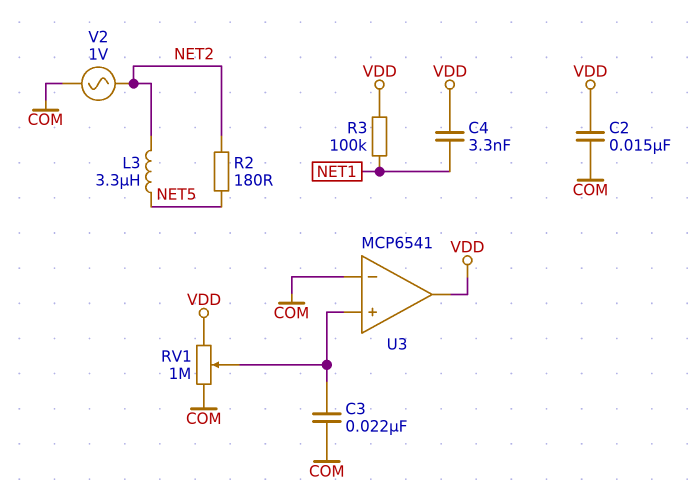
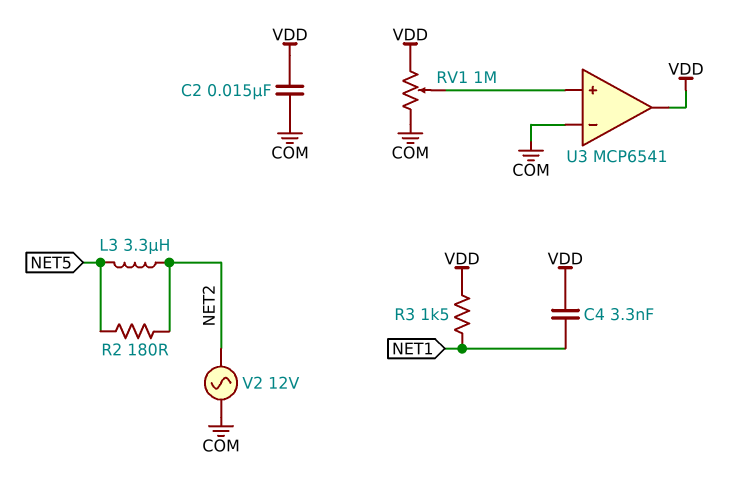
C3: 22nF (COM, U3/in+) -> none
R3: 100k (NET1, VDD) -> 1.5k (NET1, VDD)
V2: AC 1V (COM, NET2) -> AC 12V (COM, NET2)

